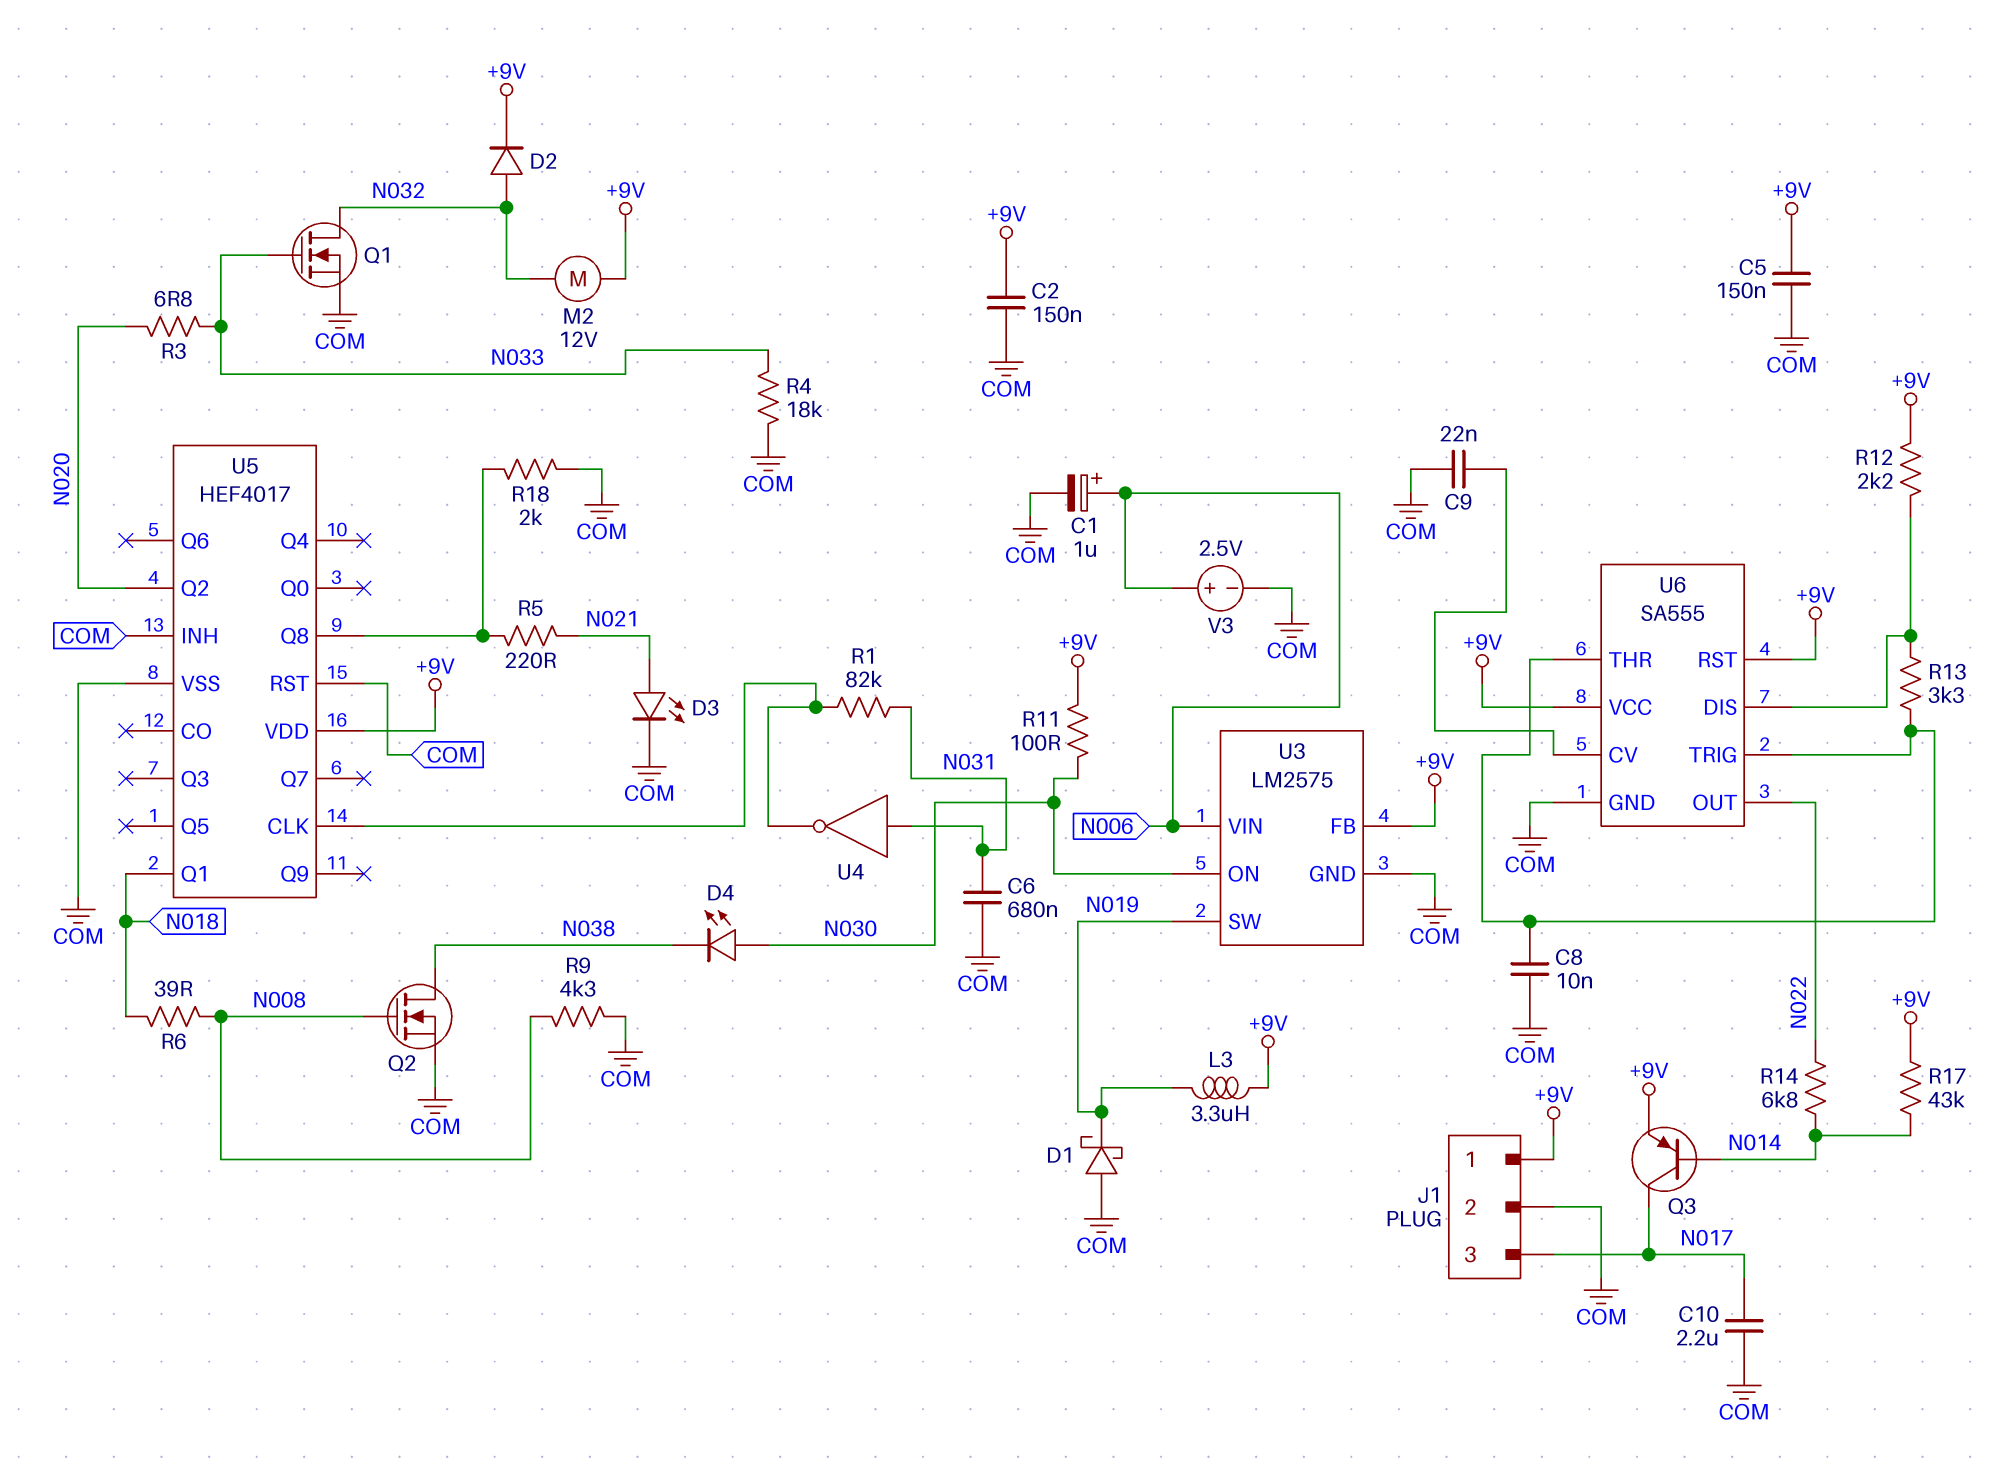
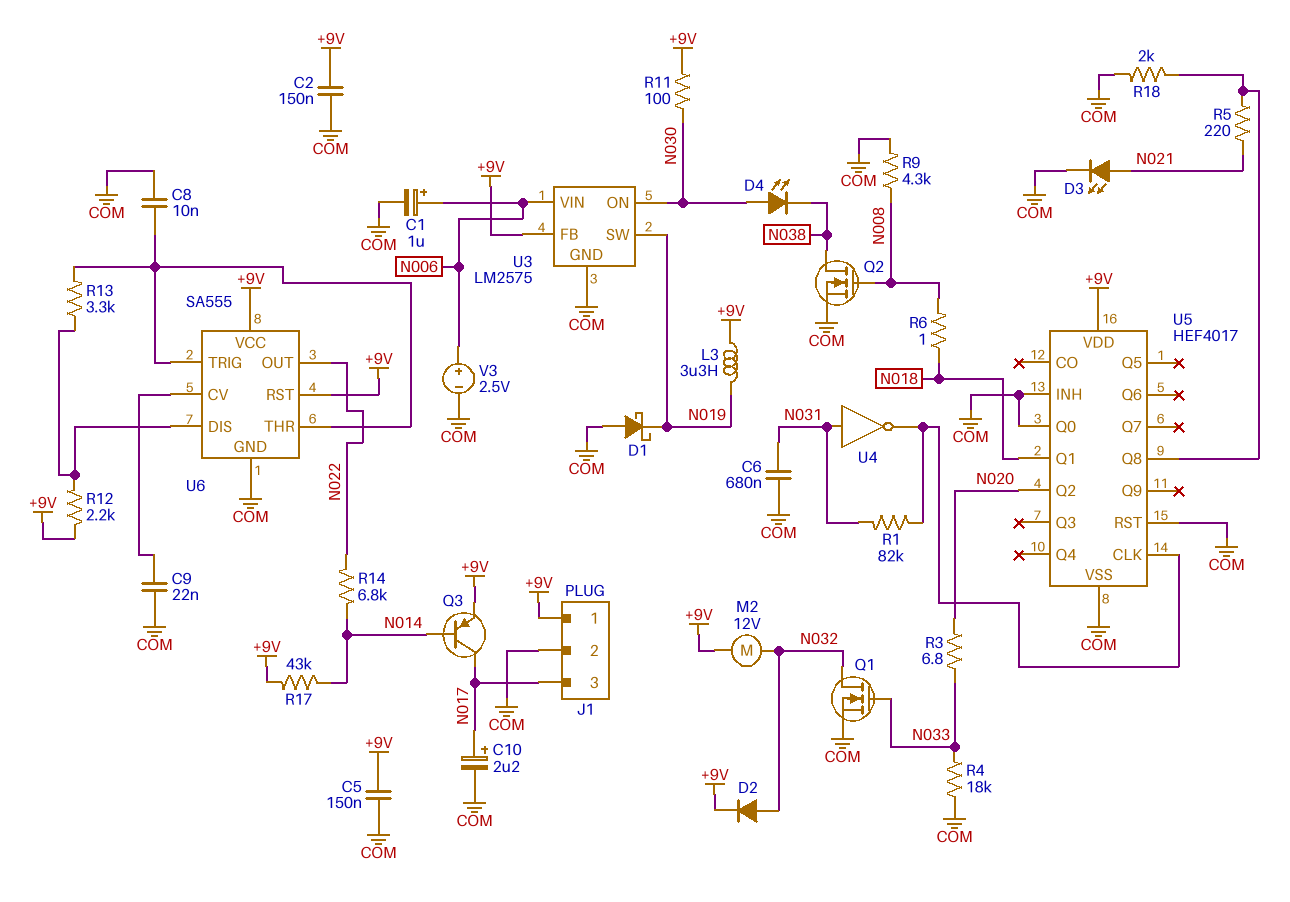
C10: 2.2uF (COM, N017) -> 2.2uF (plus N017, minus COM)
R6: 39 (N008, N018) -> 1 (N008, N018)
U5 pin Q0: none -> COM

